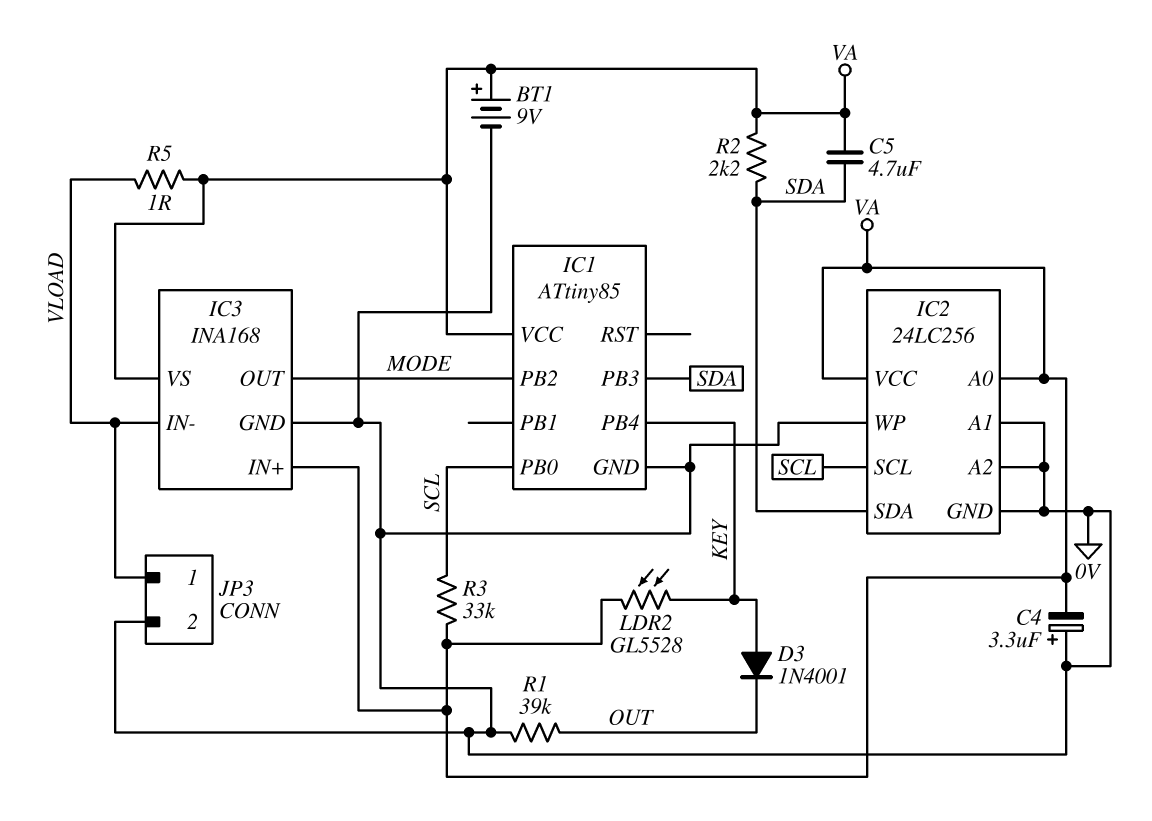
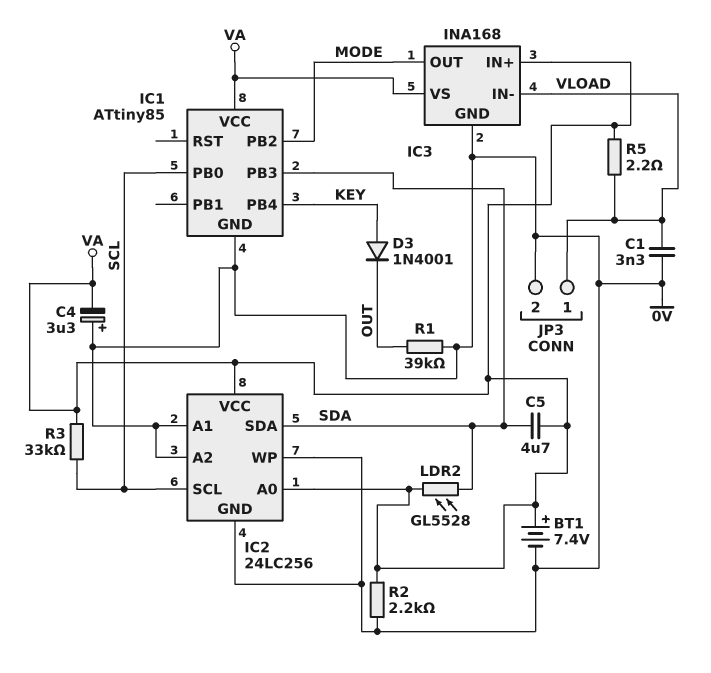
BT1: 9V (plus VA, minus 0V) -> 7.4V (plus VA, minus 0V)
C1: none -> 3.3nF (0V, VLOAD)
LDR2: GL5528 (KEY, VA) -> GL5528 (SDA, VA)
R2: 2.2k (SDA, VA) -> 2.2k (0V, VA)
R5: 1 (VA, VLOAD) -> 2.2 (VA, VLOAD)

